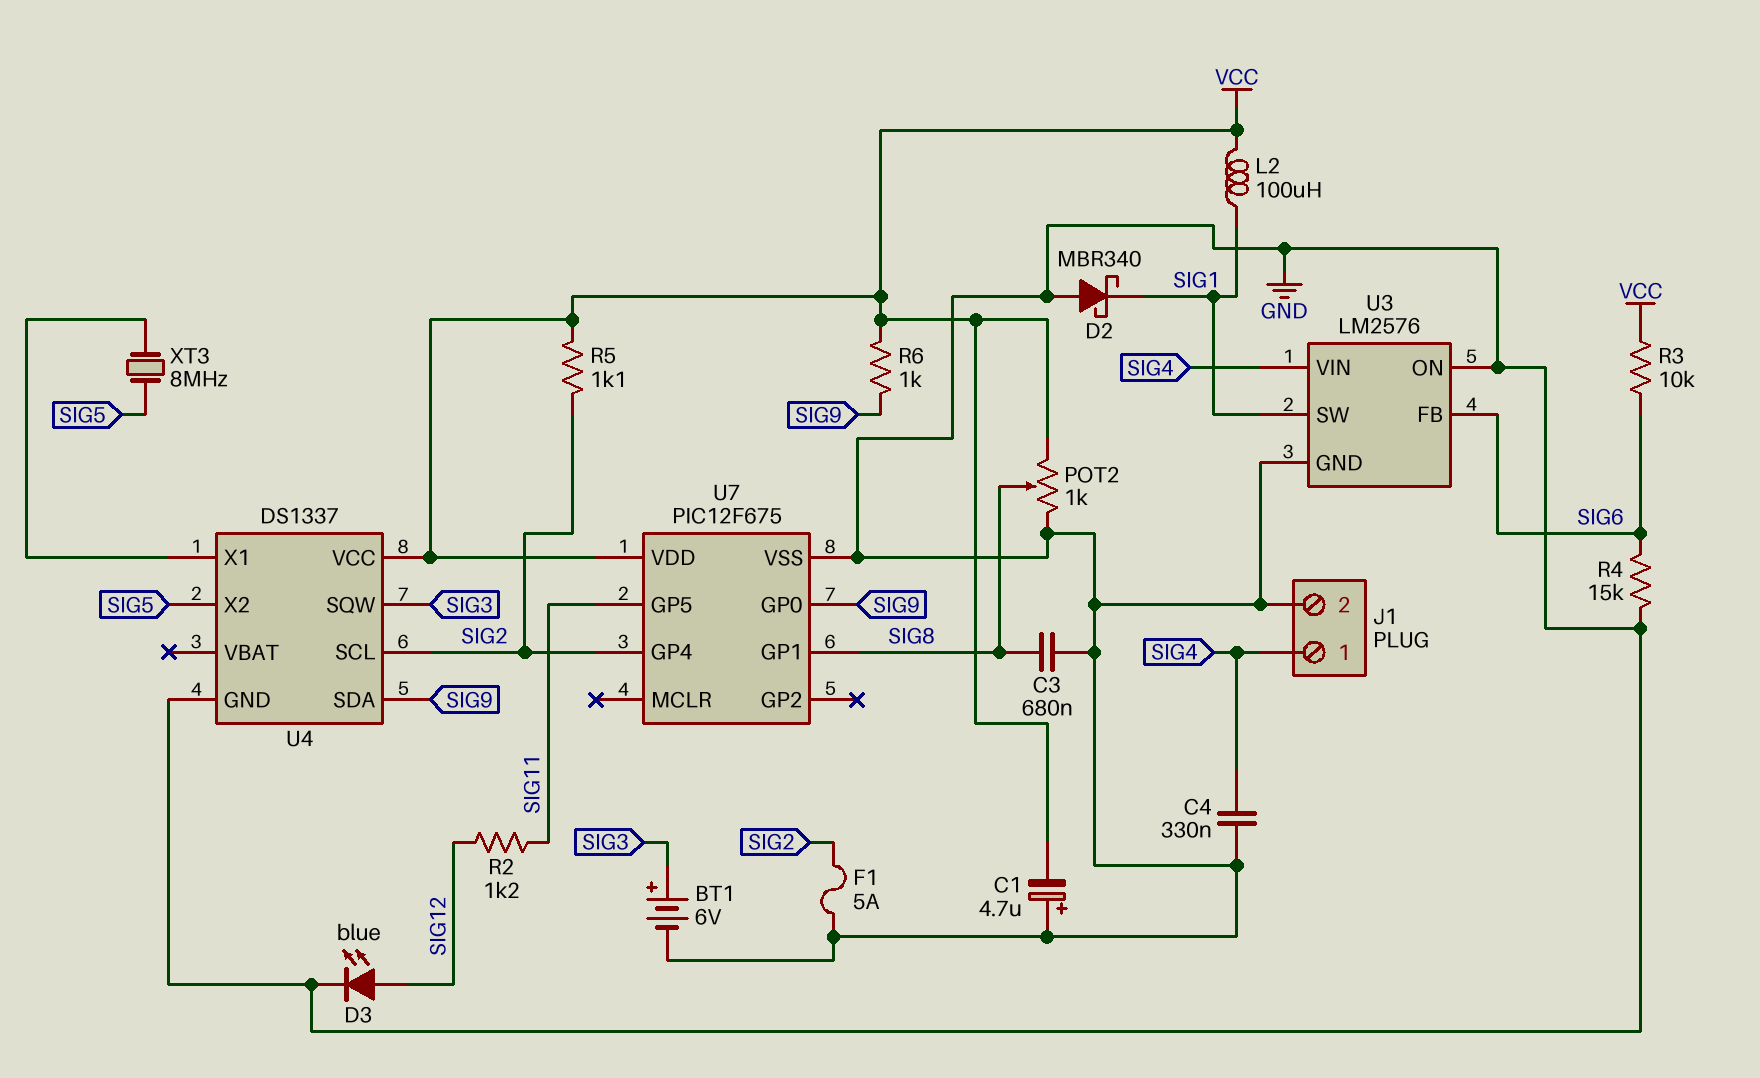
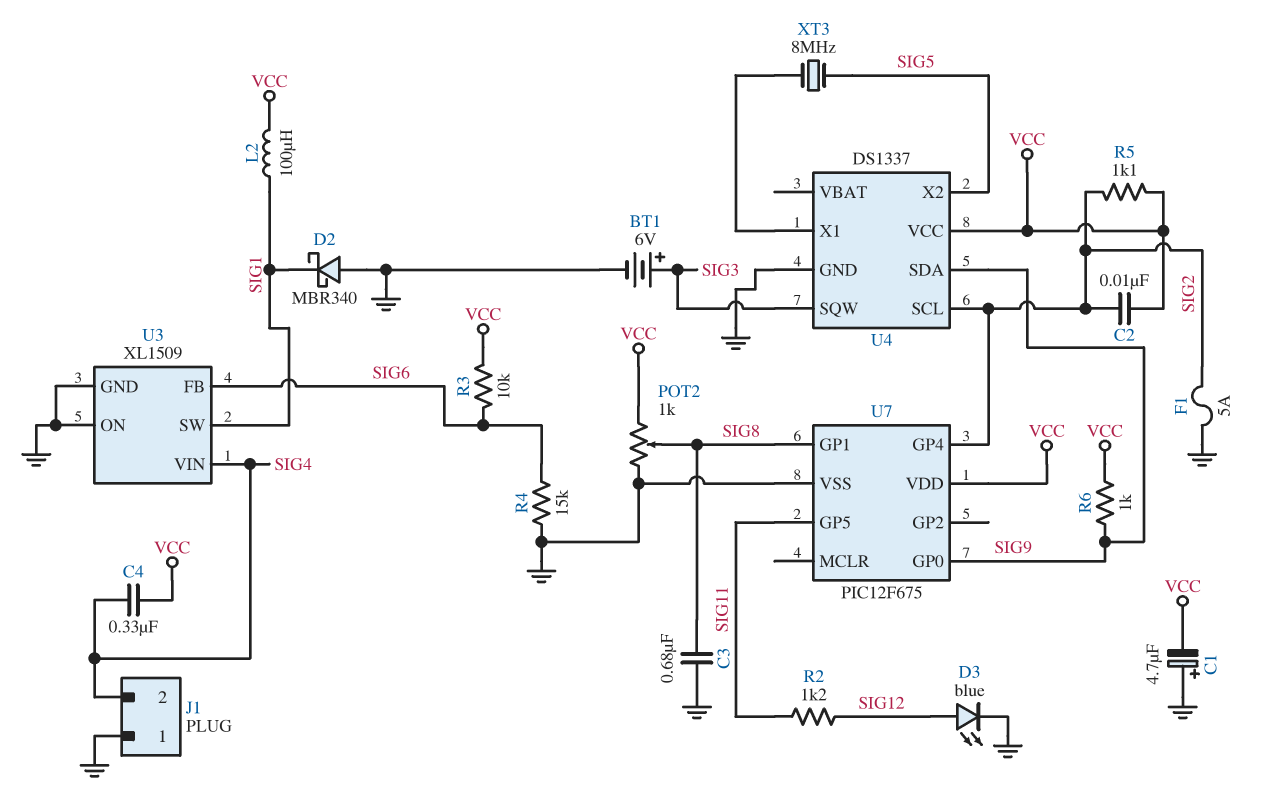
C2: none -> 10nF (SIG2, VCC)
C4: 330nF (GND, SIG4) -> 330nF (SIG4, VCC)
J1 pin 1: SIG4 -> GND
J1 pin 2: GND -> SIG4
U3: LM2576 -> XL1509

